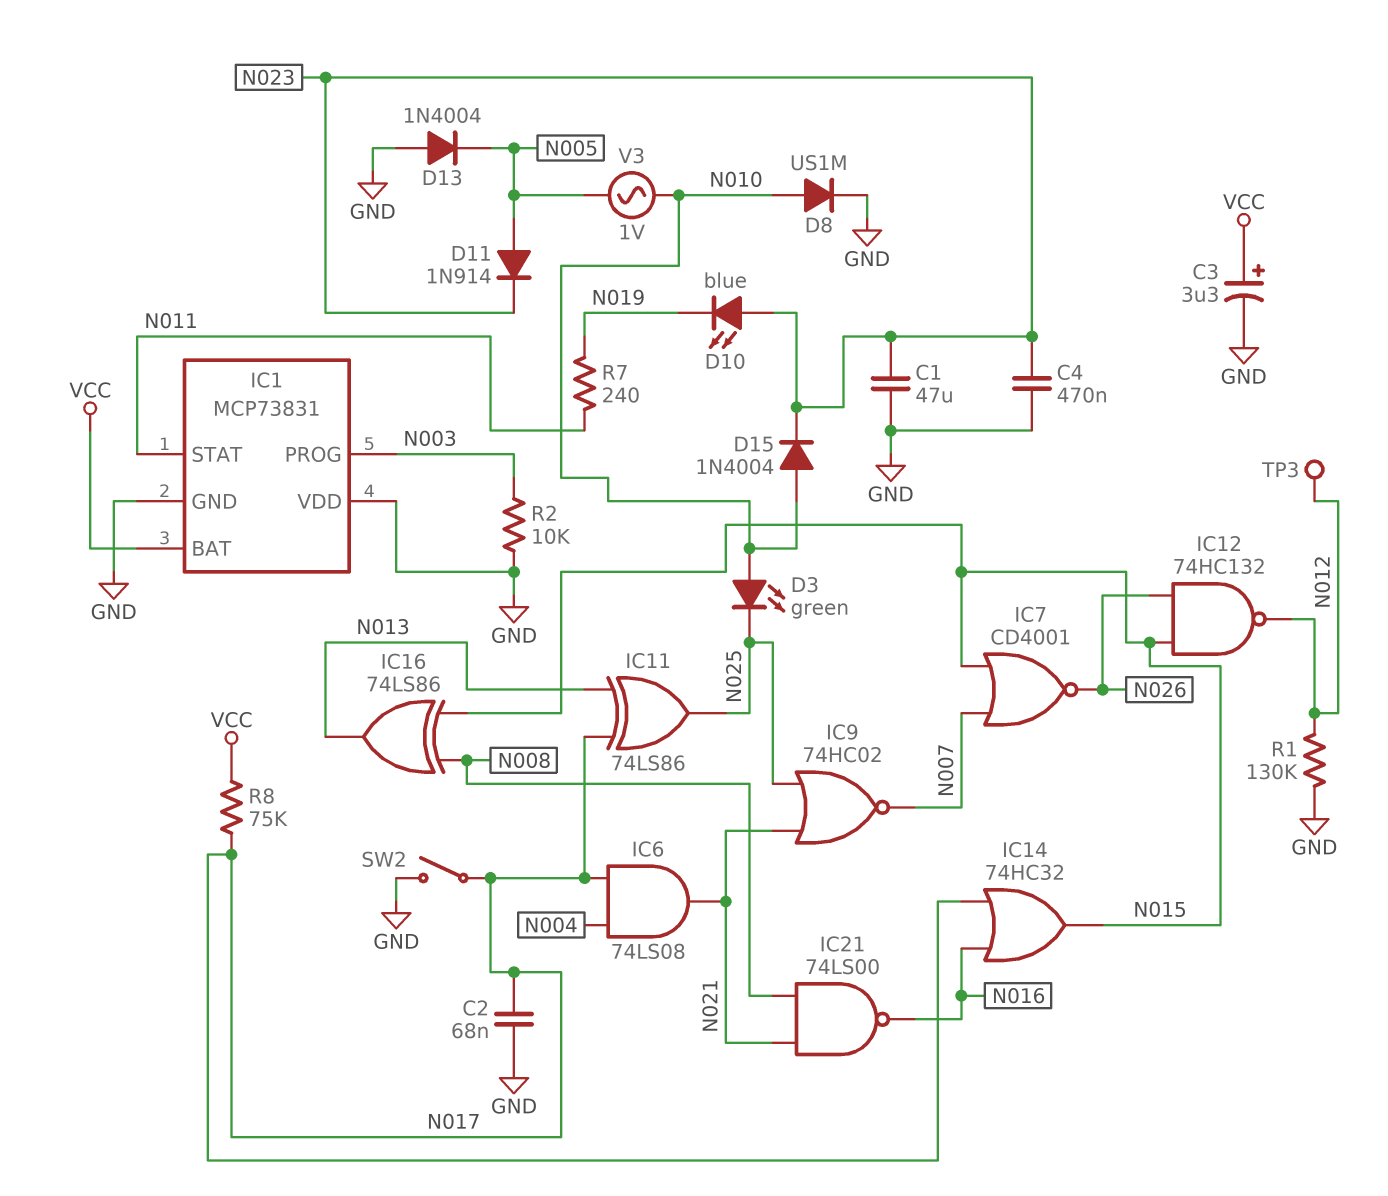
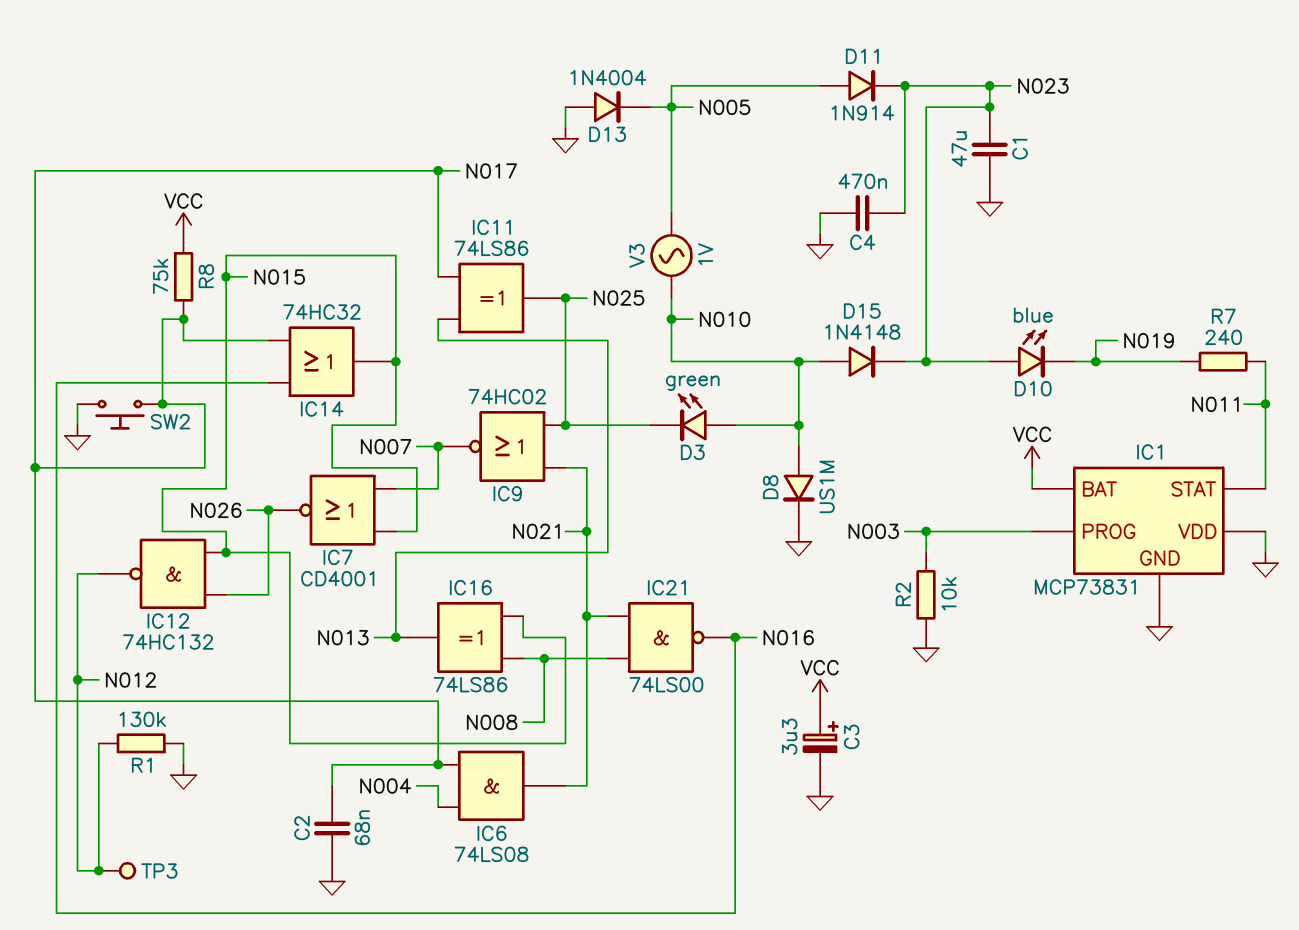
D15: diode 1N4004 (A N010, K N023) -> diode 1N4148 (A N010, K N023)
SW2: switch (GND, N017) -> button (GND, N017)

